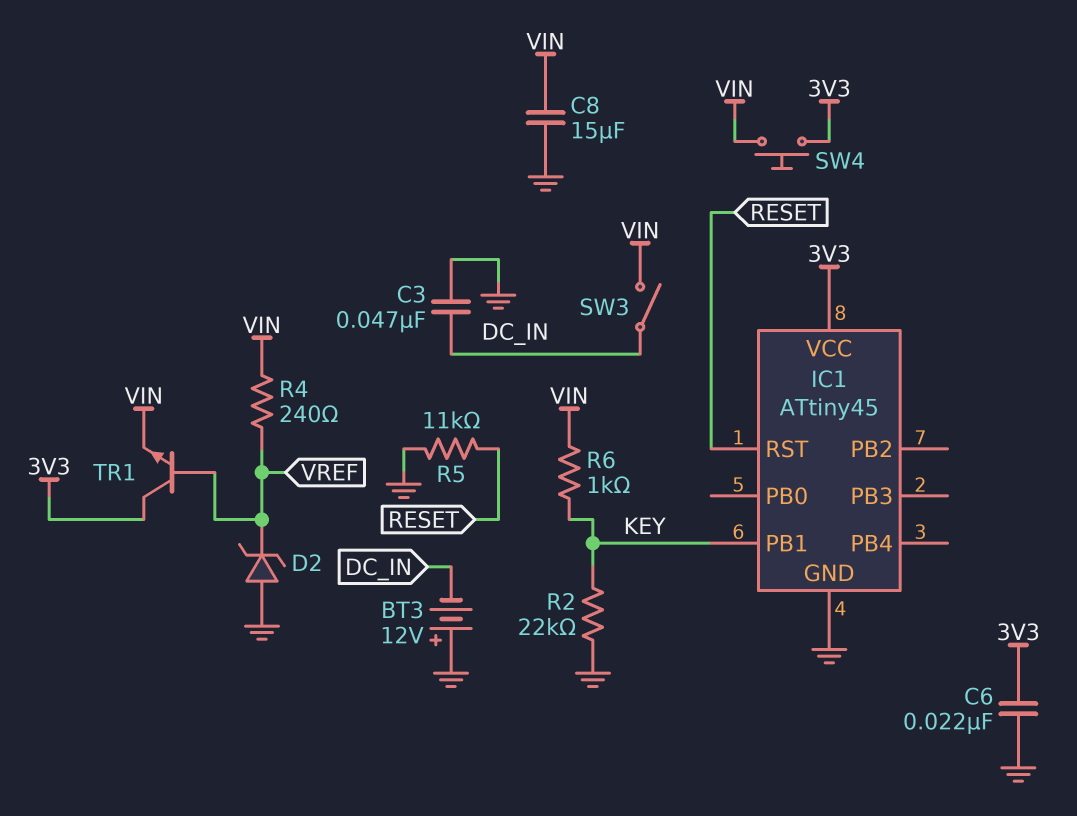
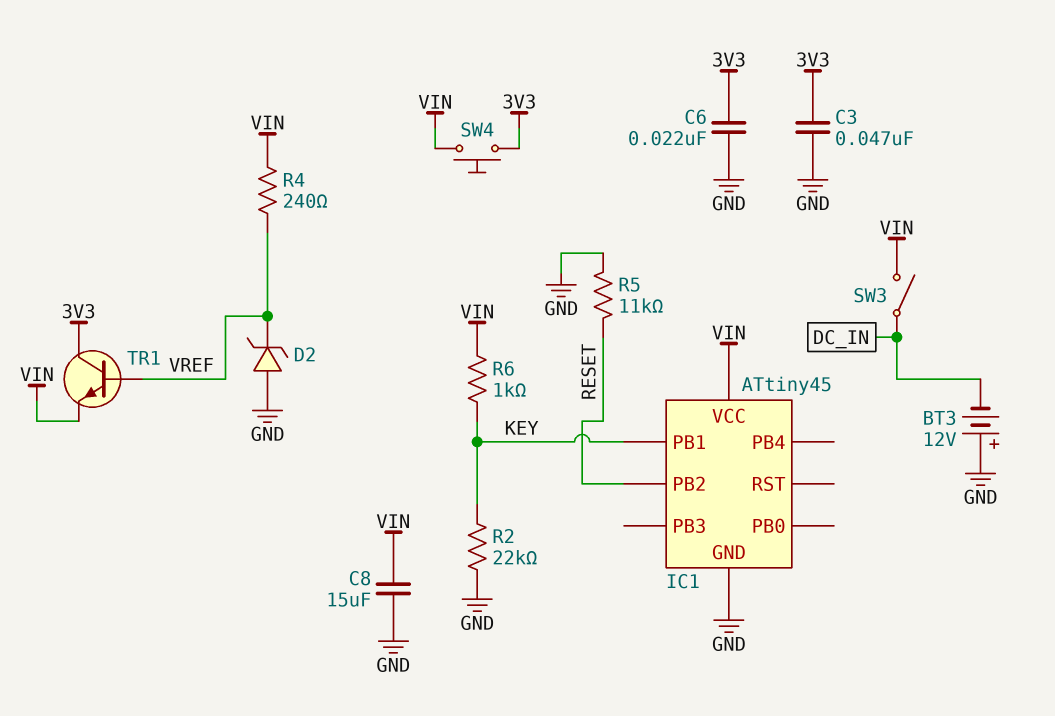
C3: 47nF (DC_IN, GND) -> 47nF (3V3, GND)
IC1 pin PB2: none -> RESET
IC1 pin RST: RESET -> none
IC1 pin VCC: 3V3 -> VIN

